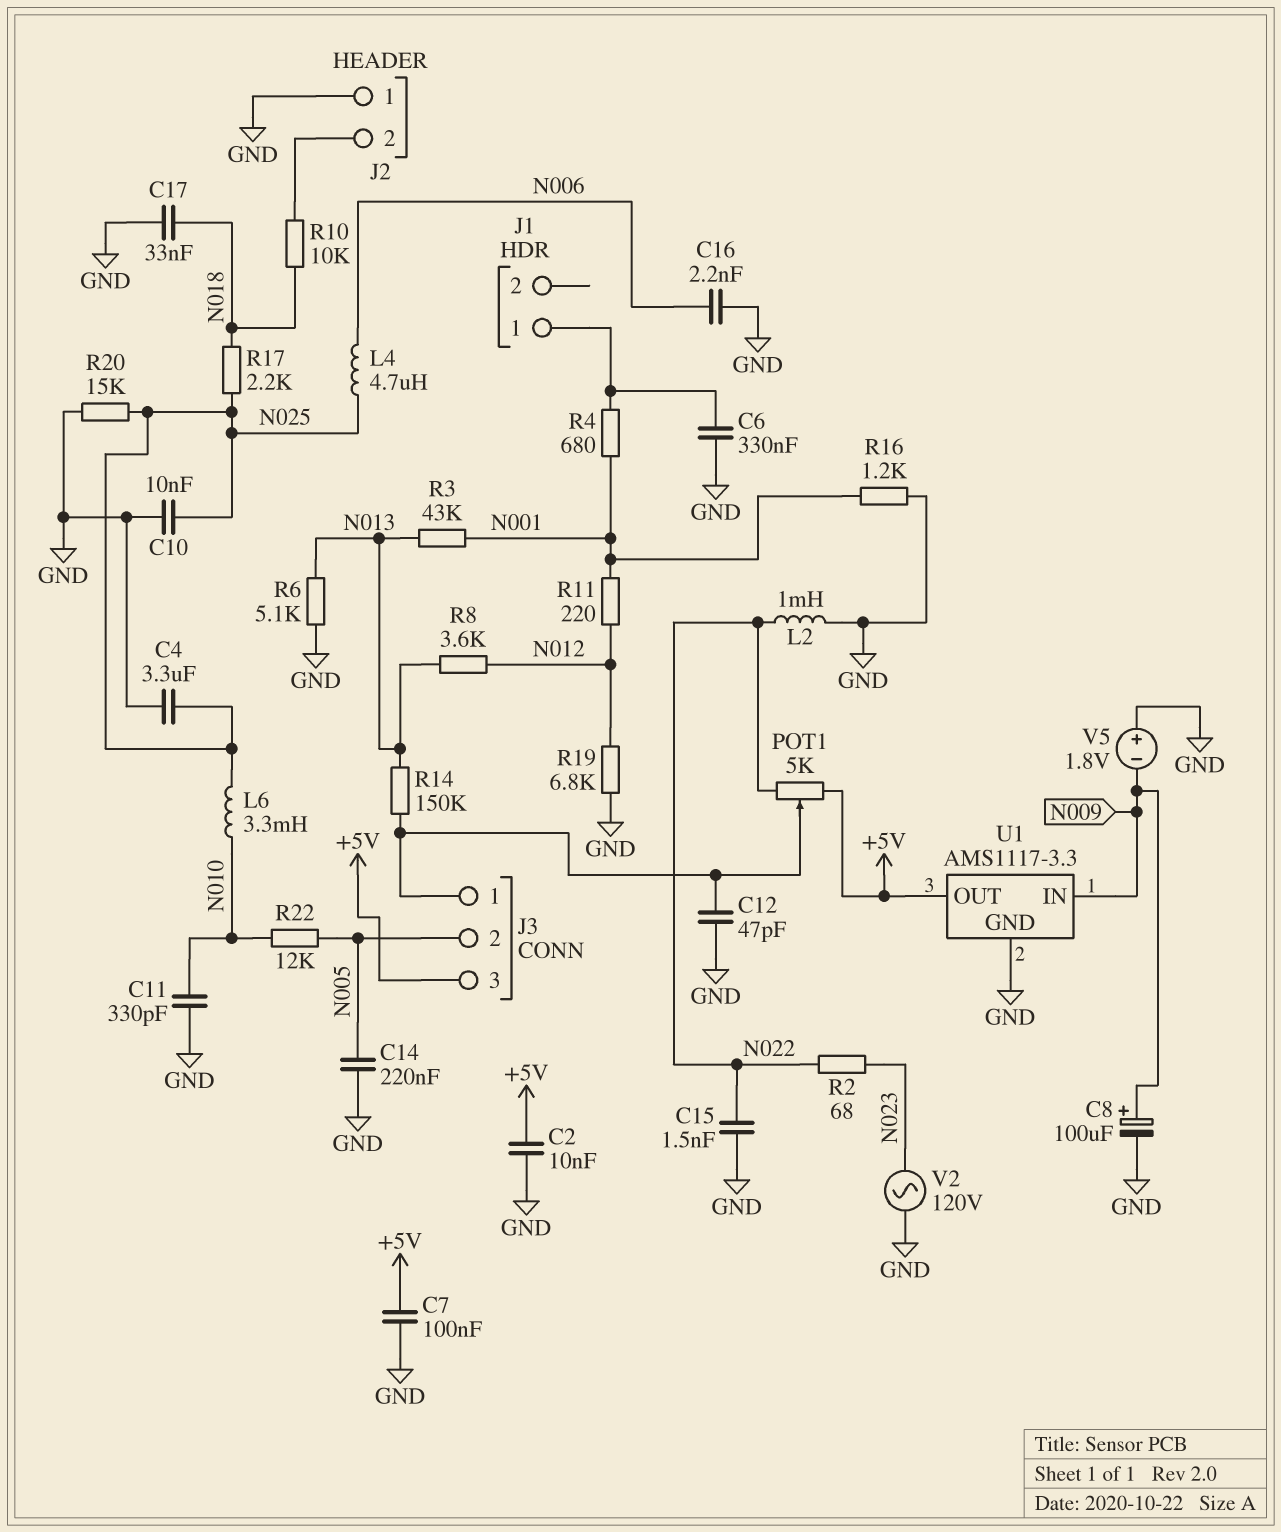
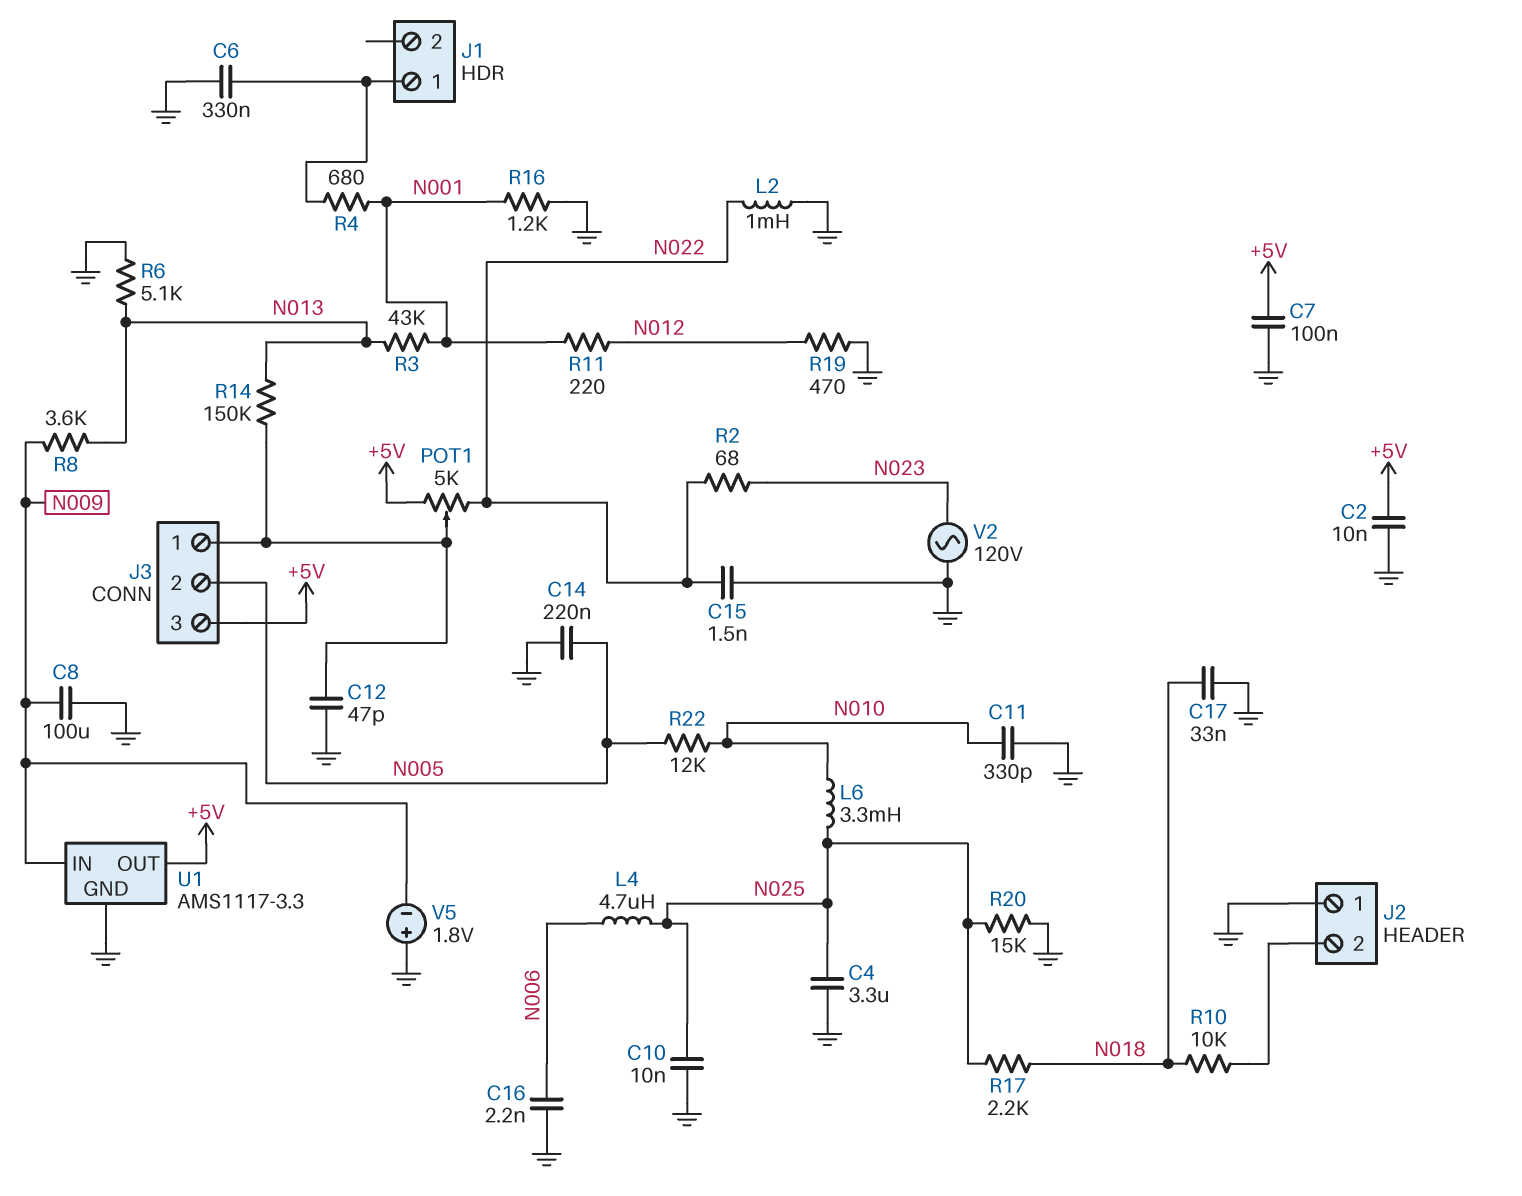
C8: 100uF (plus N009, minus GND) -> 100uF (GND, N009)
R8: 3.6k (N012, N013) -> 3.6k (N009, N013)
R19: 6.8k (GND, N012) -> 470 (GND, N012)

